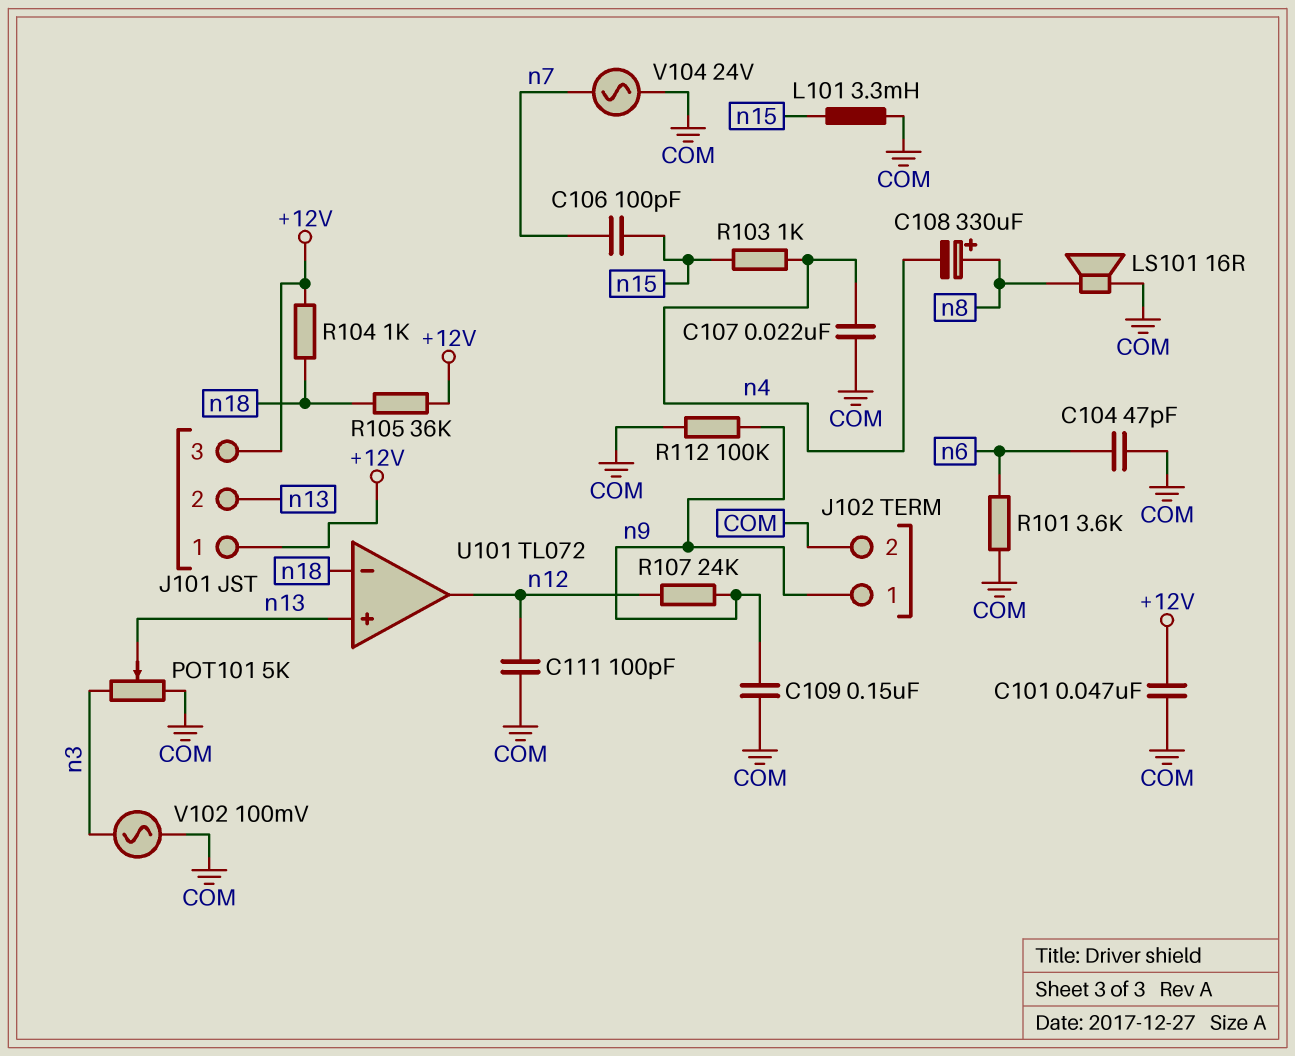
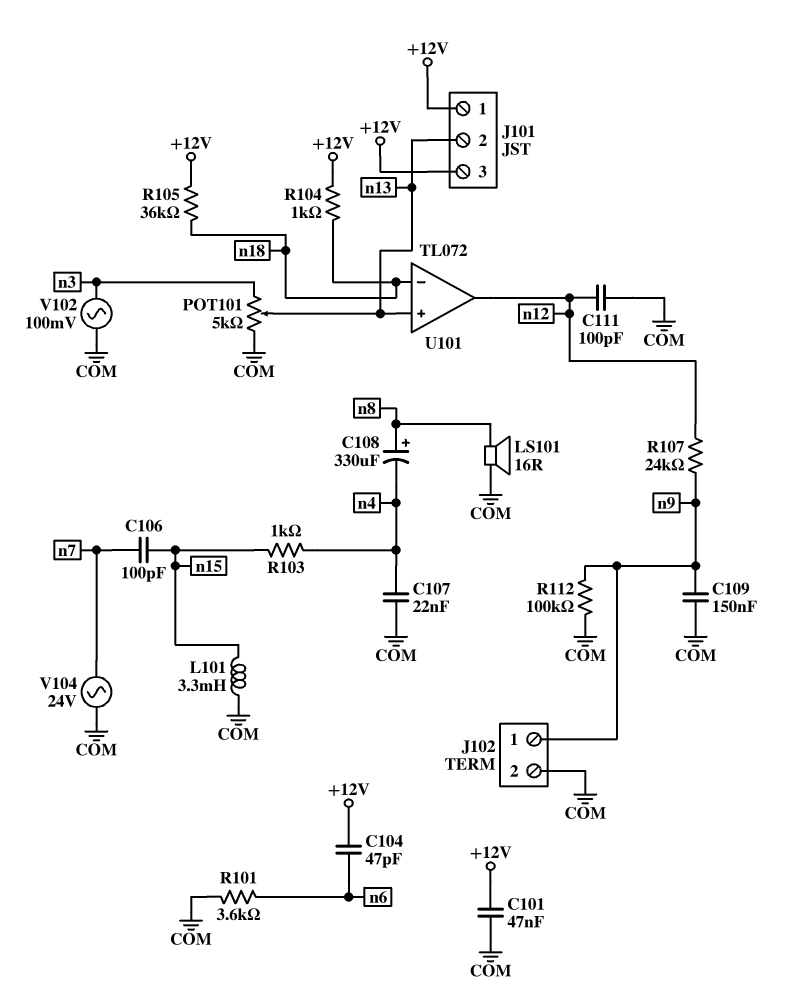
C104: 47pF (COM, n6) -> 47pF (+12V, n6)

